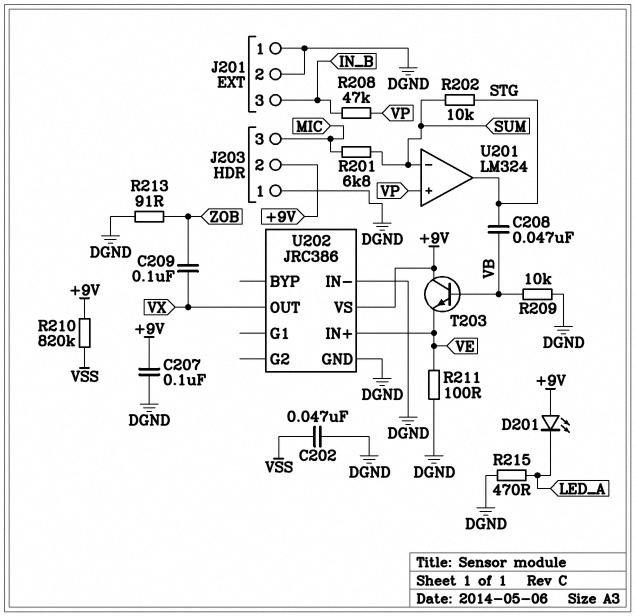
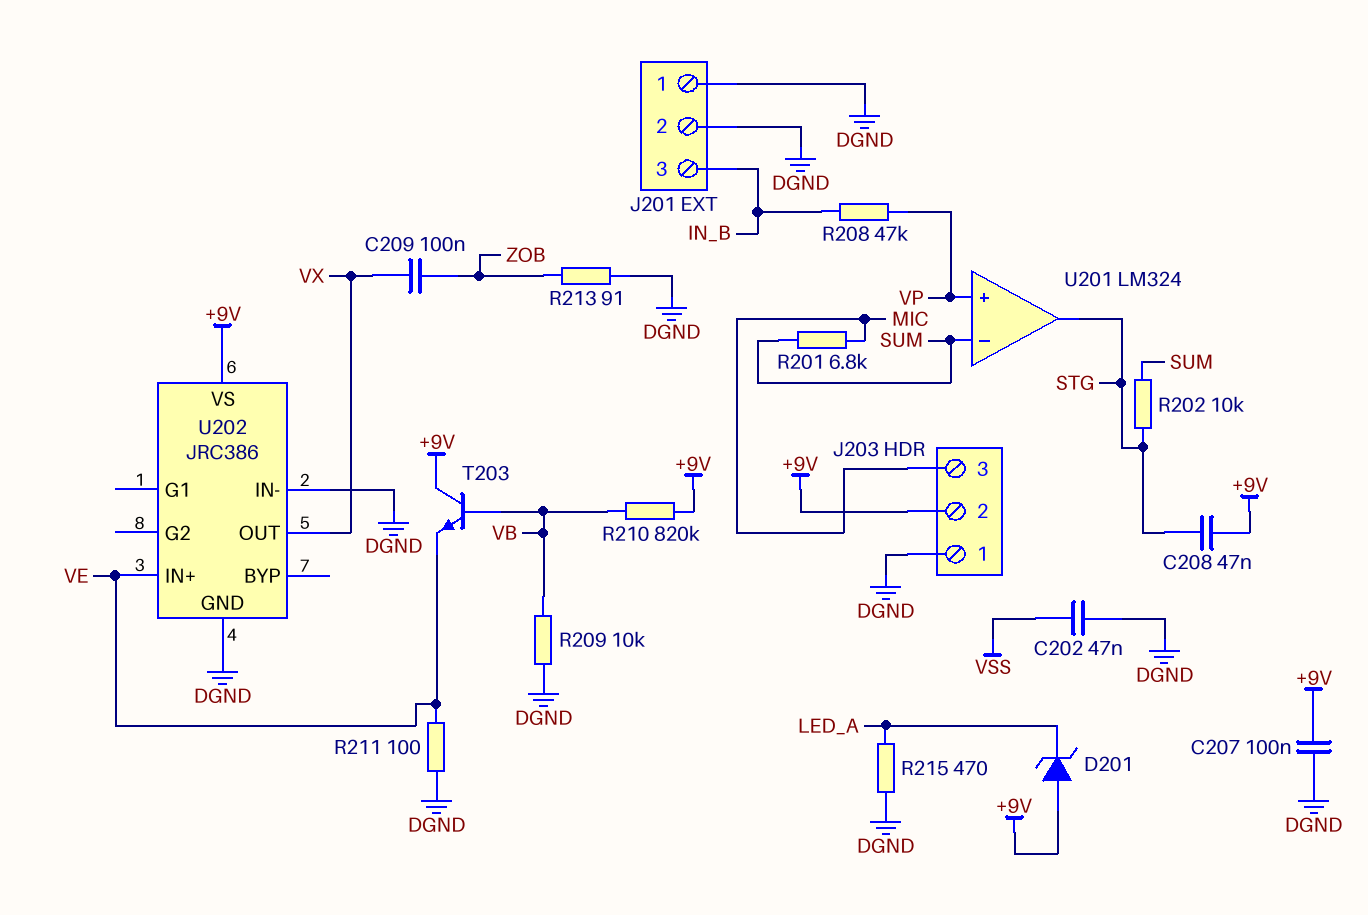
C208: 47nF (STG, VB) -> 47nF (+9V, STG)
D201: LED (A +9V, K LED_A) -> zener (A +9V, K LED_A)
R210: 820k (+9V, VSS) -> 820k (+9V, VB)

